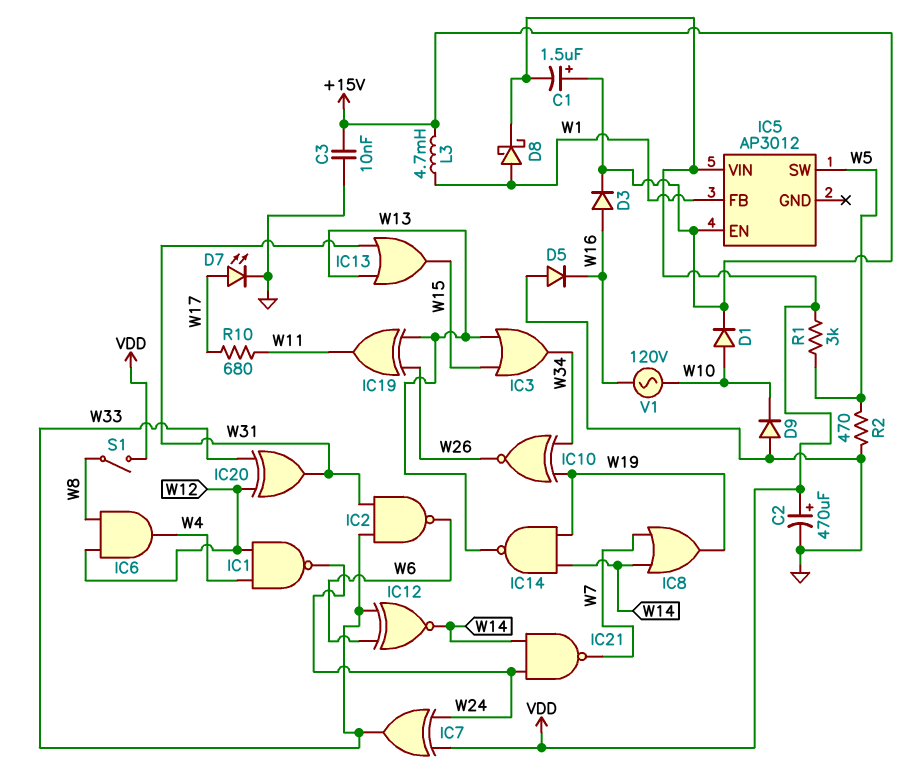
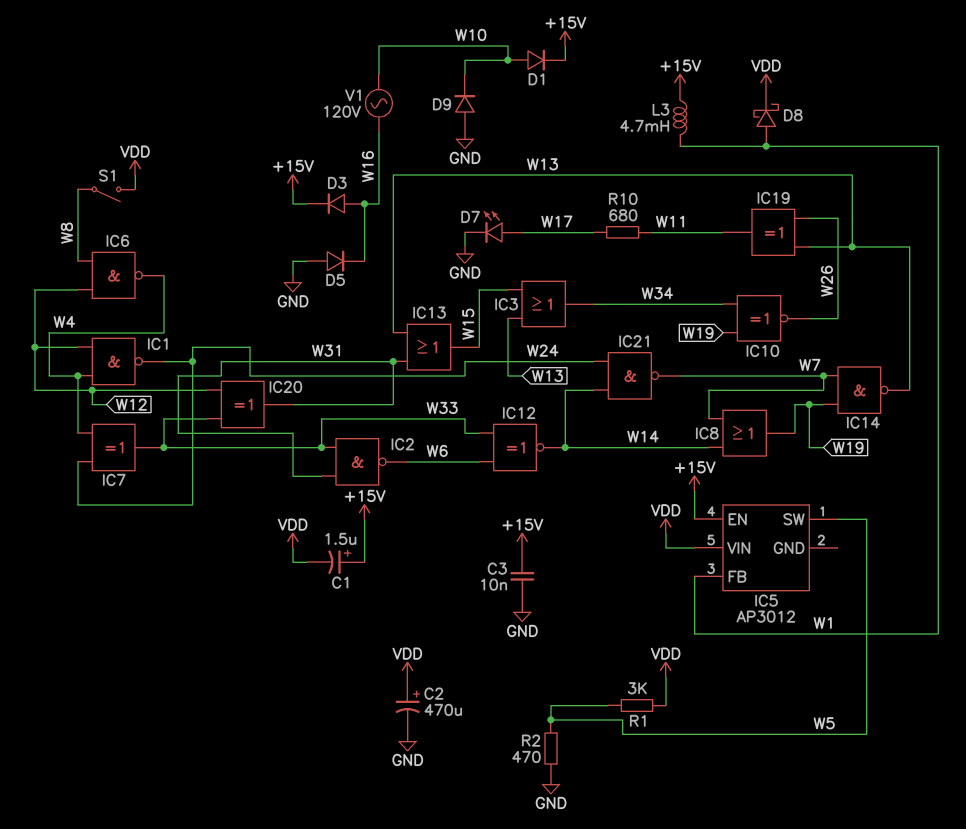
IC6: AND (in W8, in W12, out W4) -> NAND (in W8, in W12, out W4)
IC7: XOR (in VDD, in W24, out W33) -> XOR (in W4, in W24, out W33)
IC14: NAND (in W14, in W19, out W13) -> NAND (in W7, in W19, out W13)

